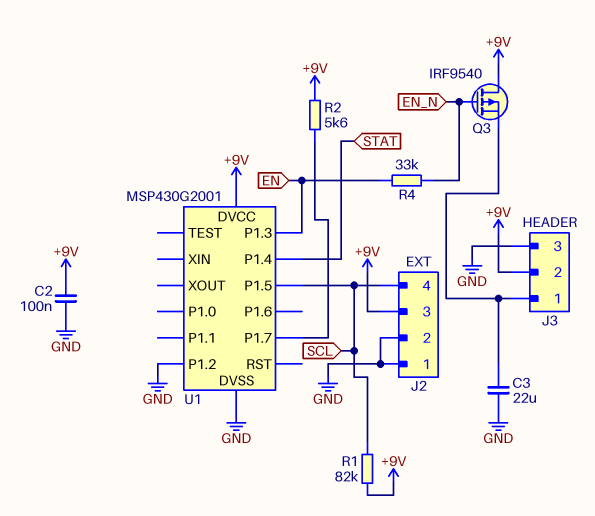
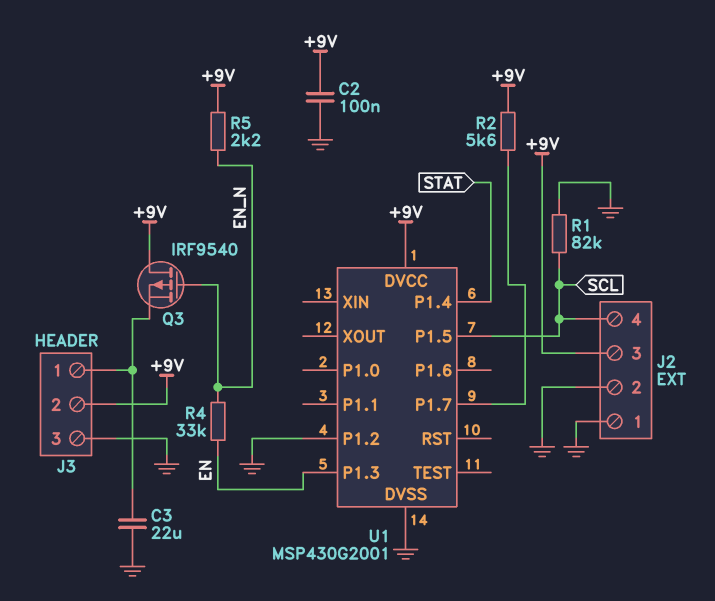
R1: 82k (+9V, SCL) -> 82k (GND, SCL)
R5: none -> 2.2k (+9V, EN_N)

